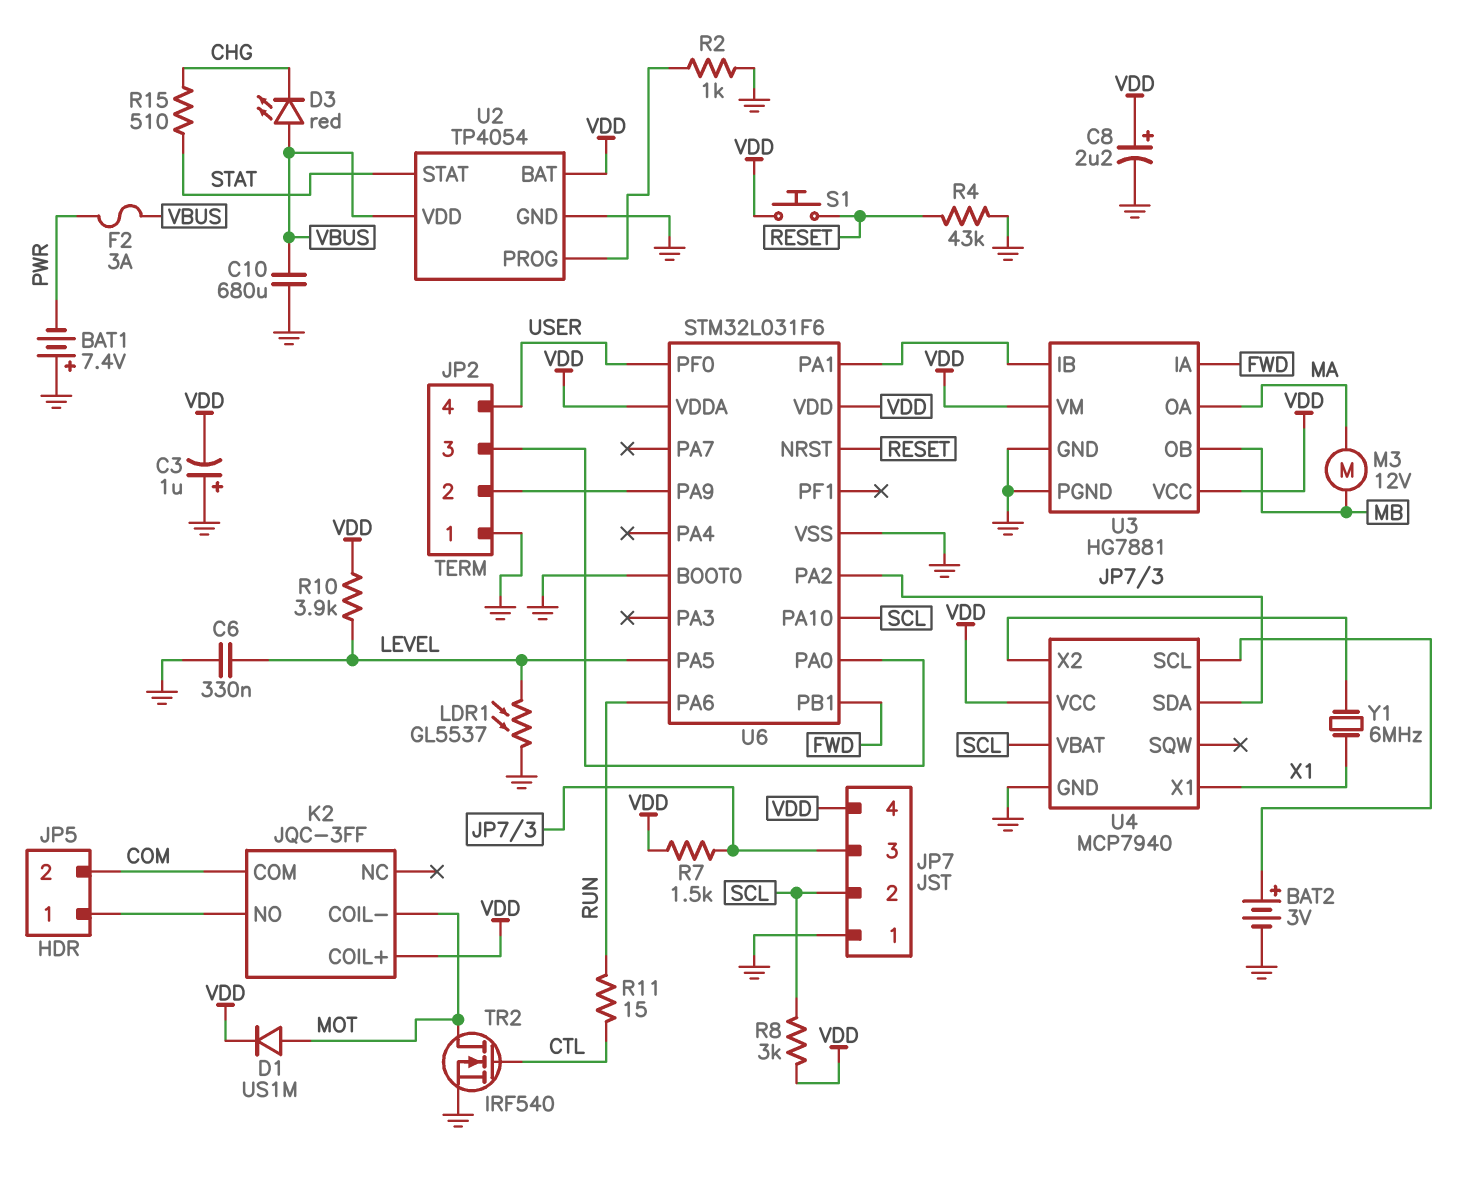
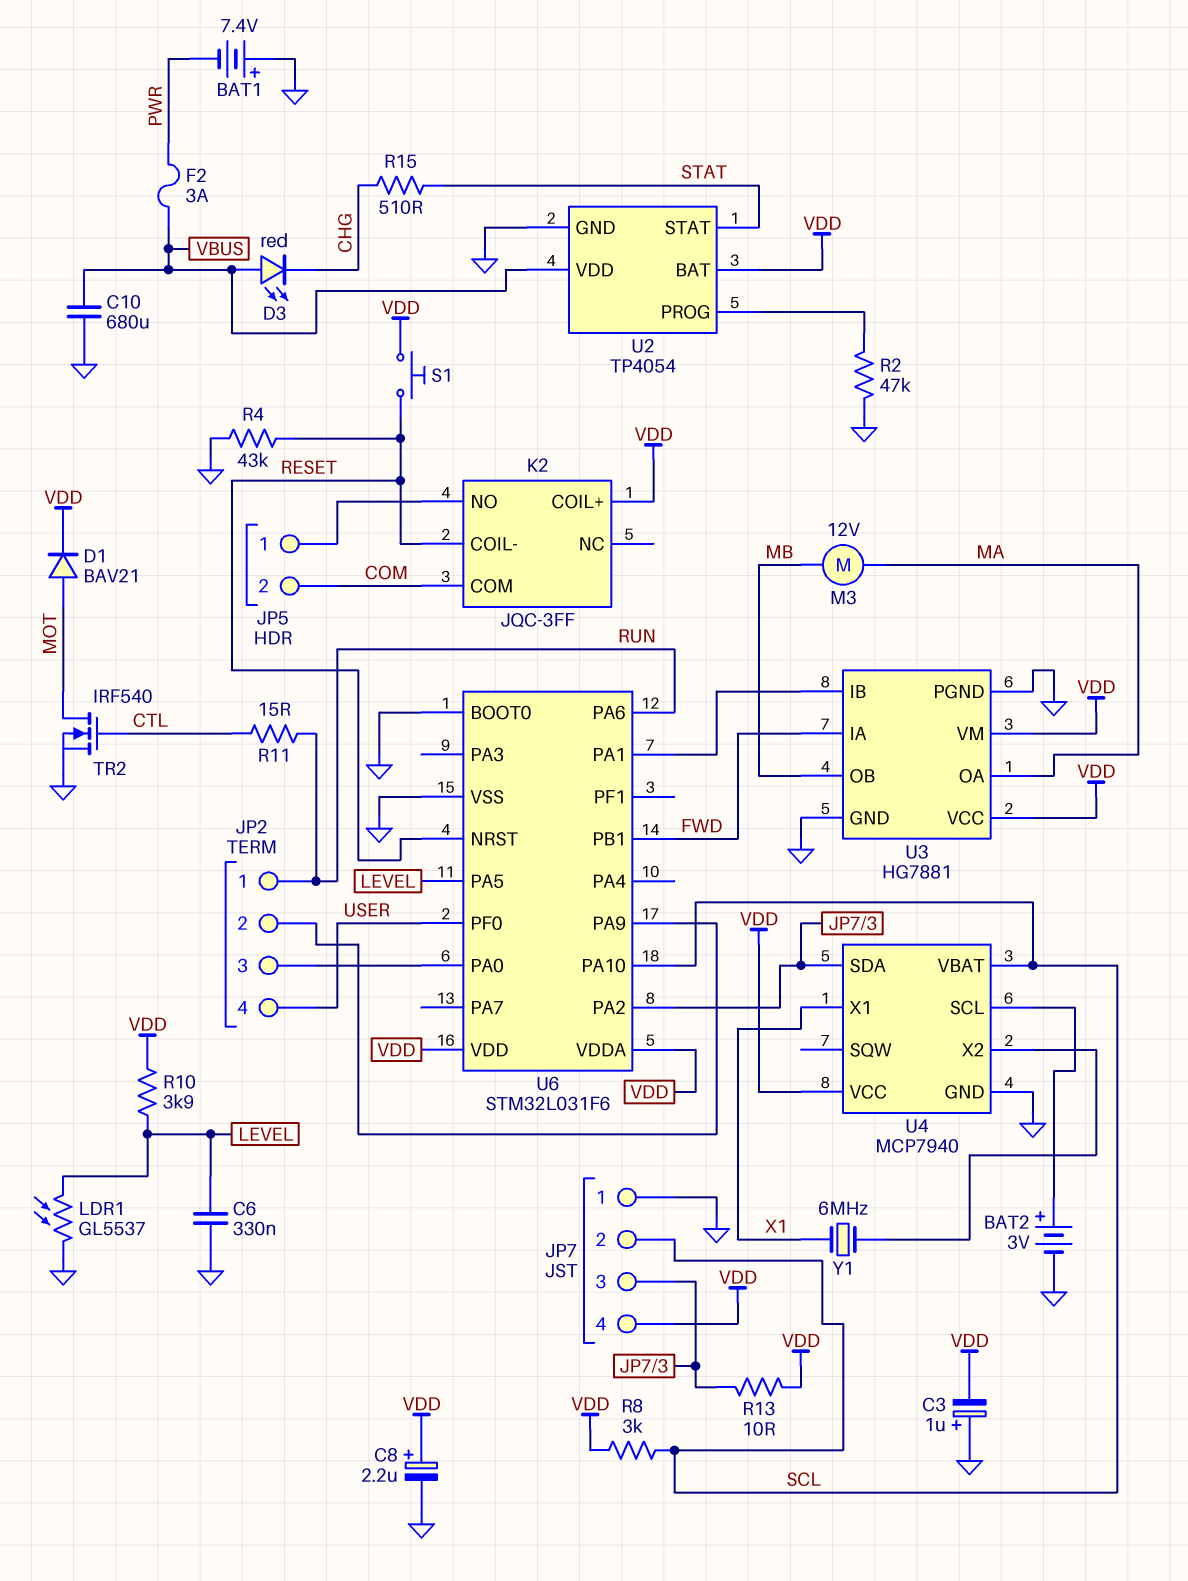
D1: diode US1M (A MOT, K VDD) -> diode BAV21 (A MOT, K VDD)
JP2 pin 1: GND -> RUN
K2 pin COIL-: MOT -> RESET
R2: 1k (GND, U2/PROG) -> 47k (GND, U2/PROG)
R7: 1.5k (JP7/3, VDD) -> none
R13: none -> 10 (JP7/3, VDD)

